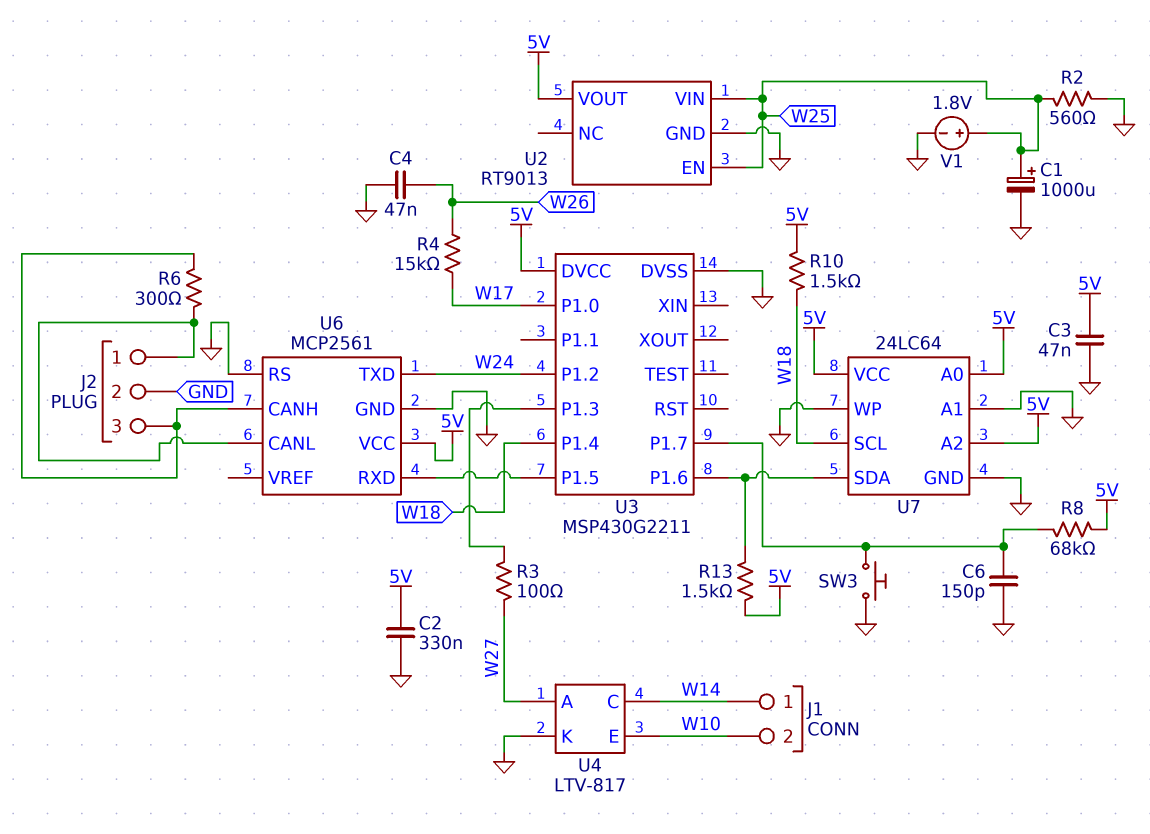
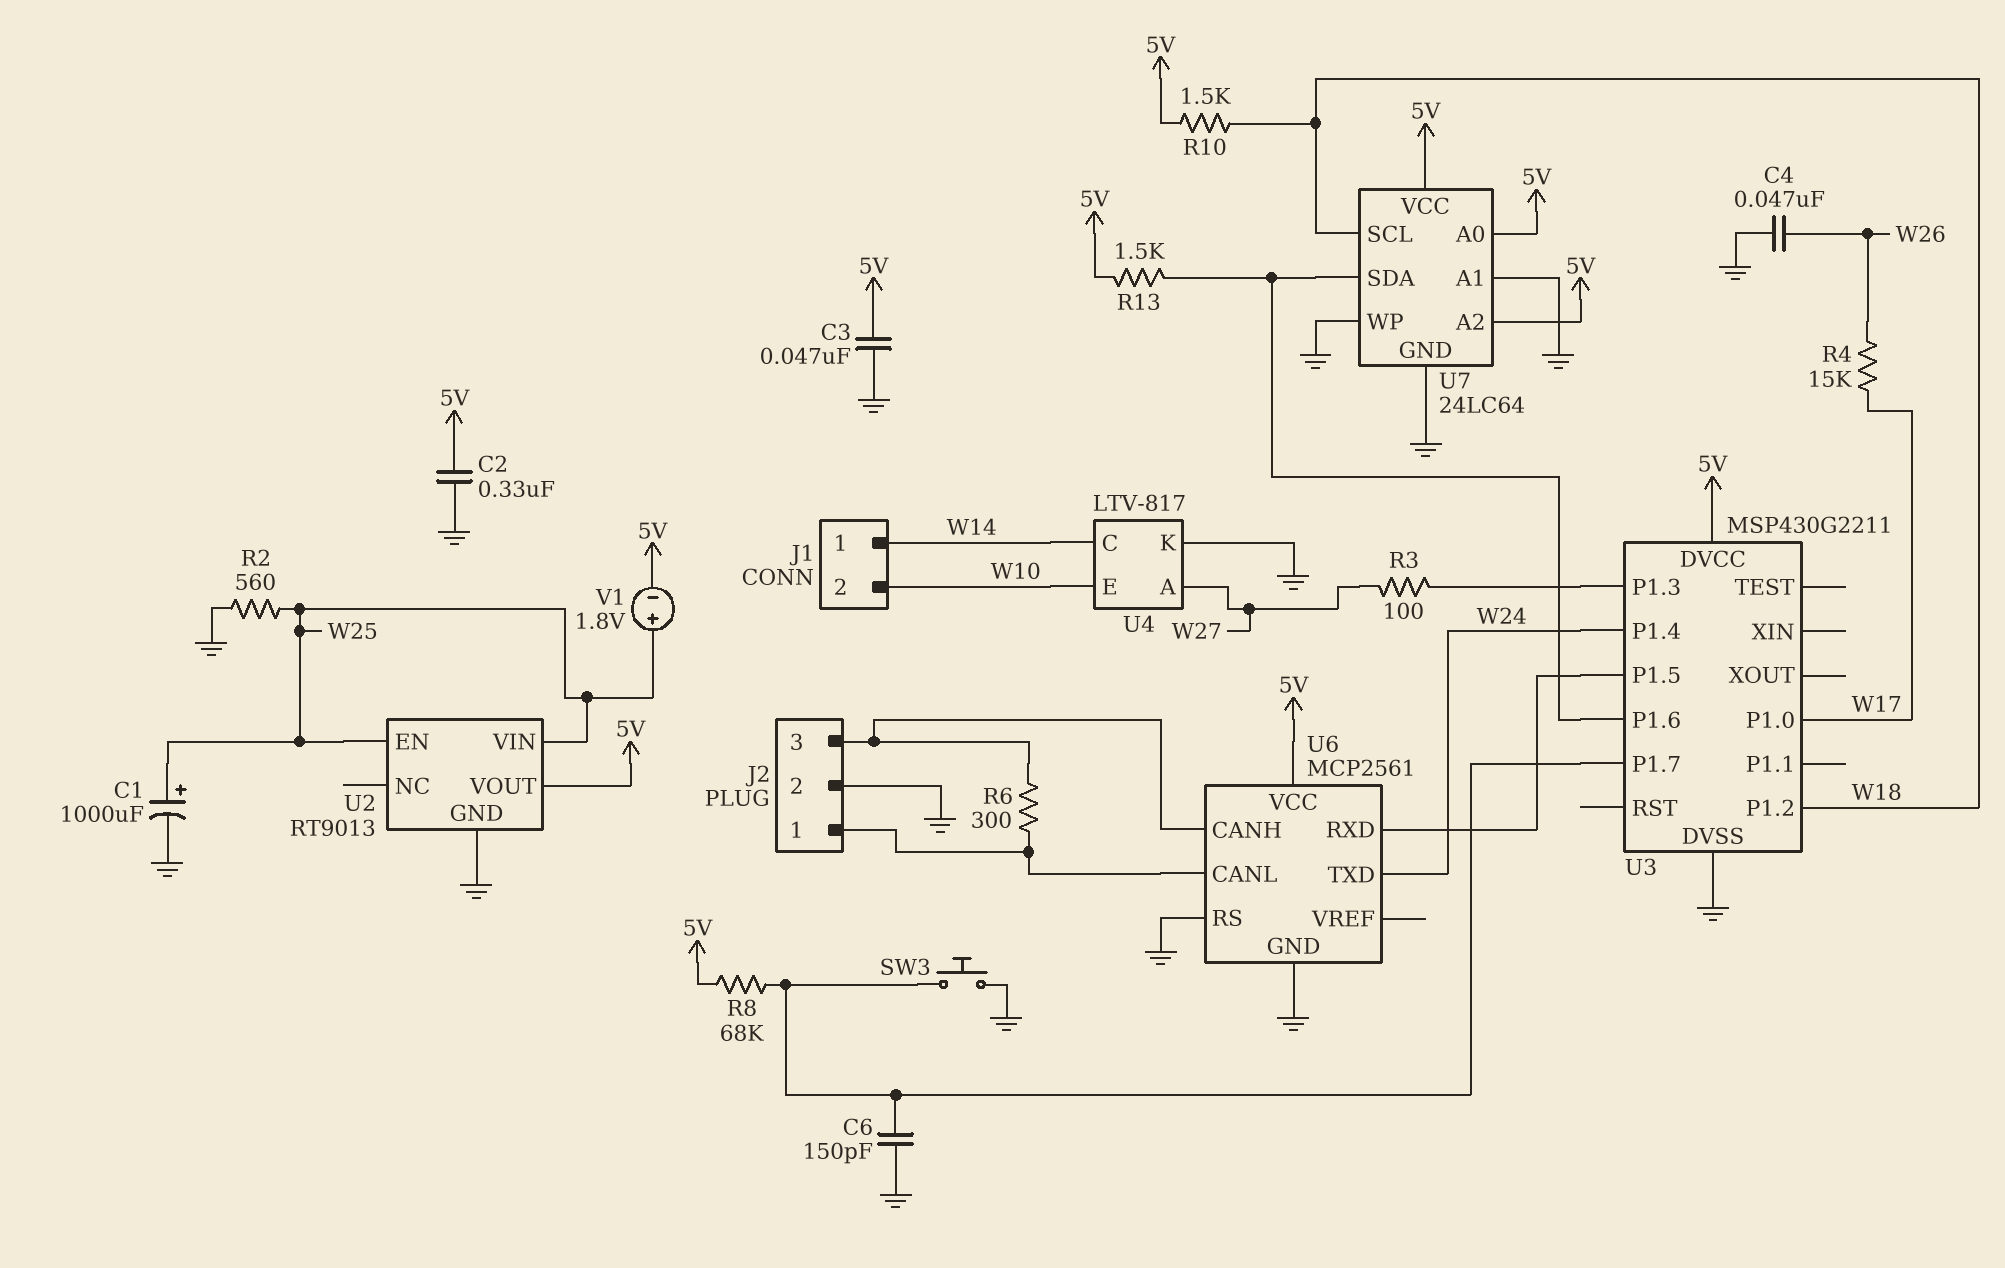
U3 pin P1.2: W24 -> W18
U3 pin P1.4: W18 -> W24
V1: 1.8V (plus W25, minus GND) -> 1.8V (plus W25, minus 5V)

